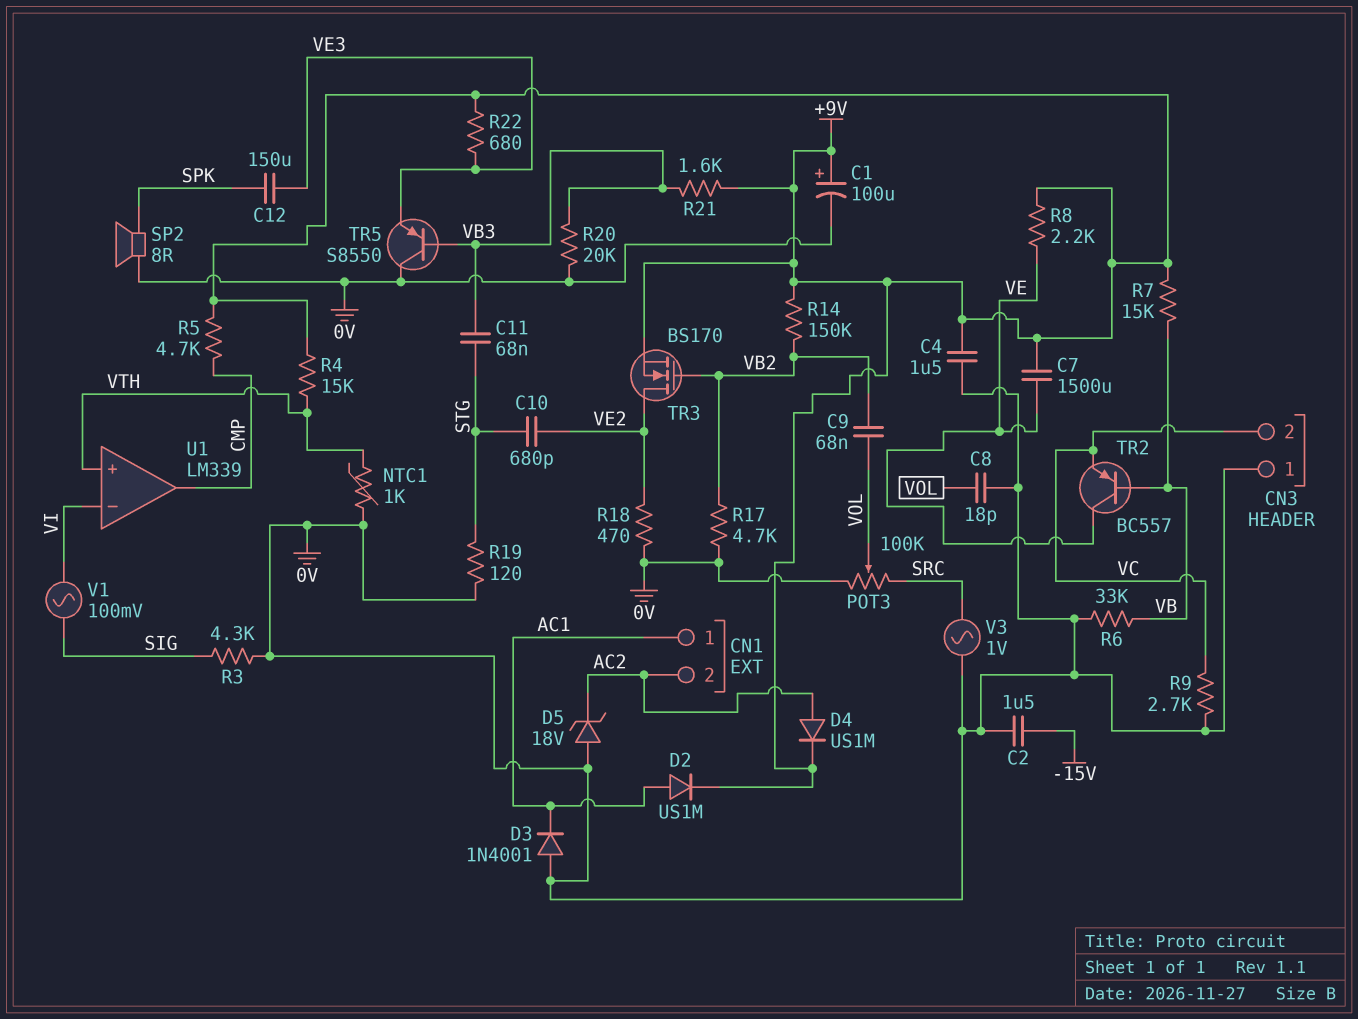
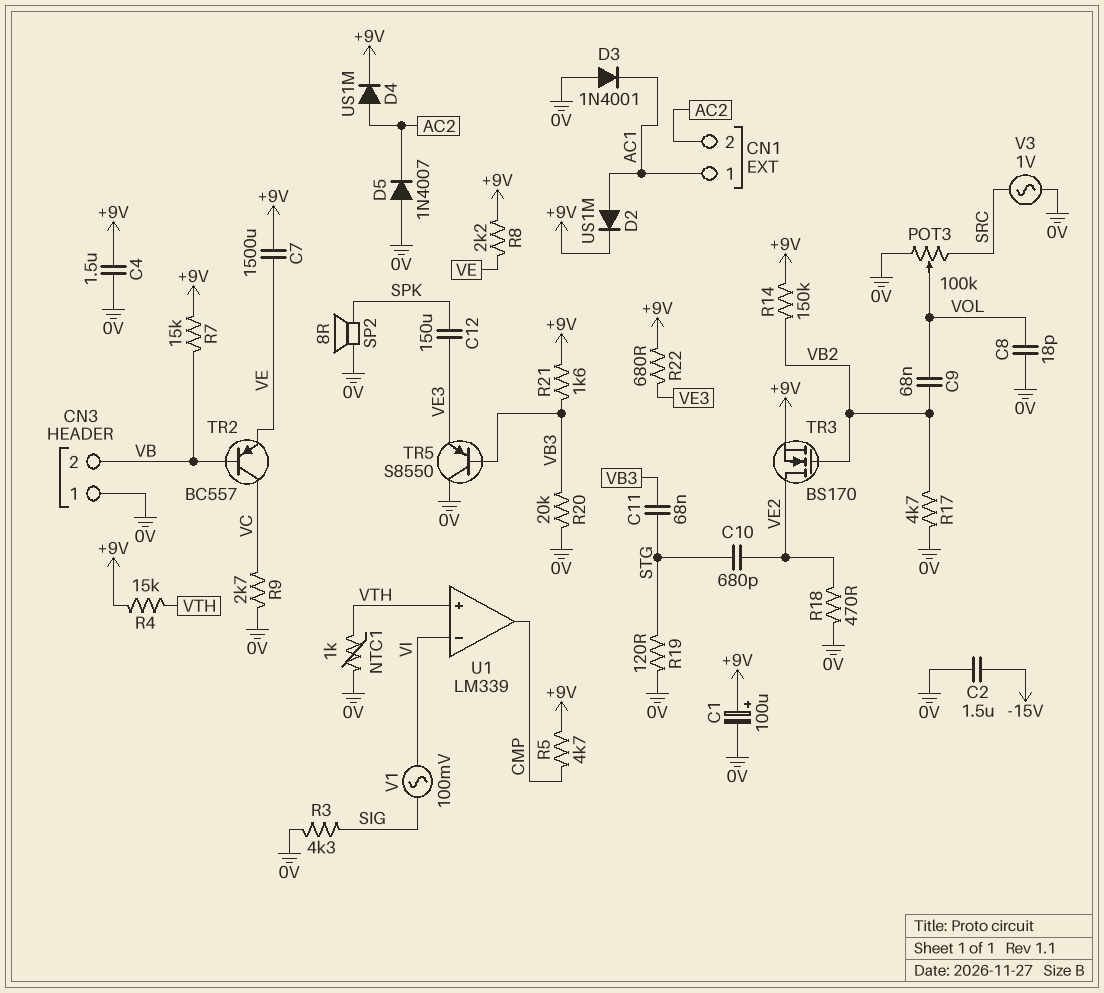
CN3 pin 2: VC -> VB
D5: zener 18V (A 0V, K AC2) -> diode 1N4007 (A 0V, K AC2)
R6: 33k (0V, VB) -> none
TR2: PNP BC557 (B VB, C VE, E VC) -> PNP BC557 (B VB, C VC, E VE)

